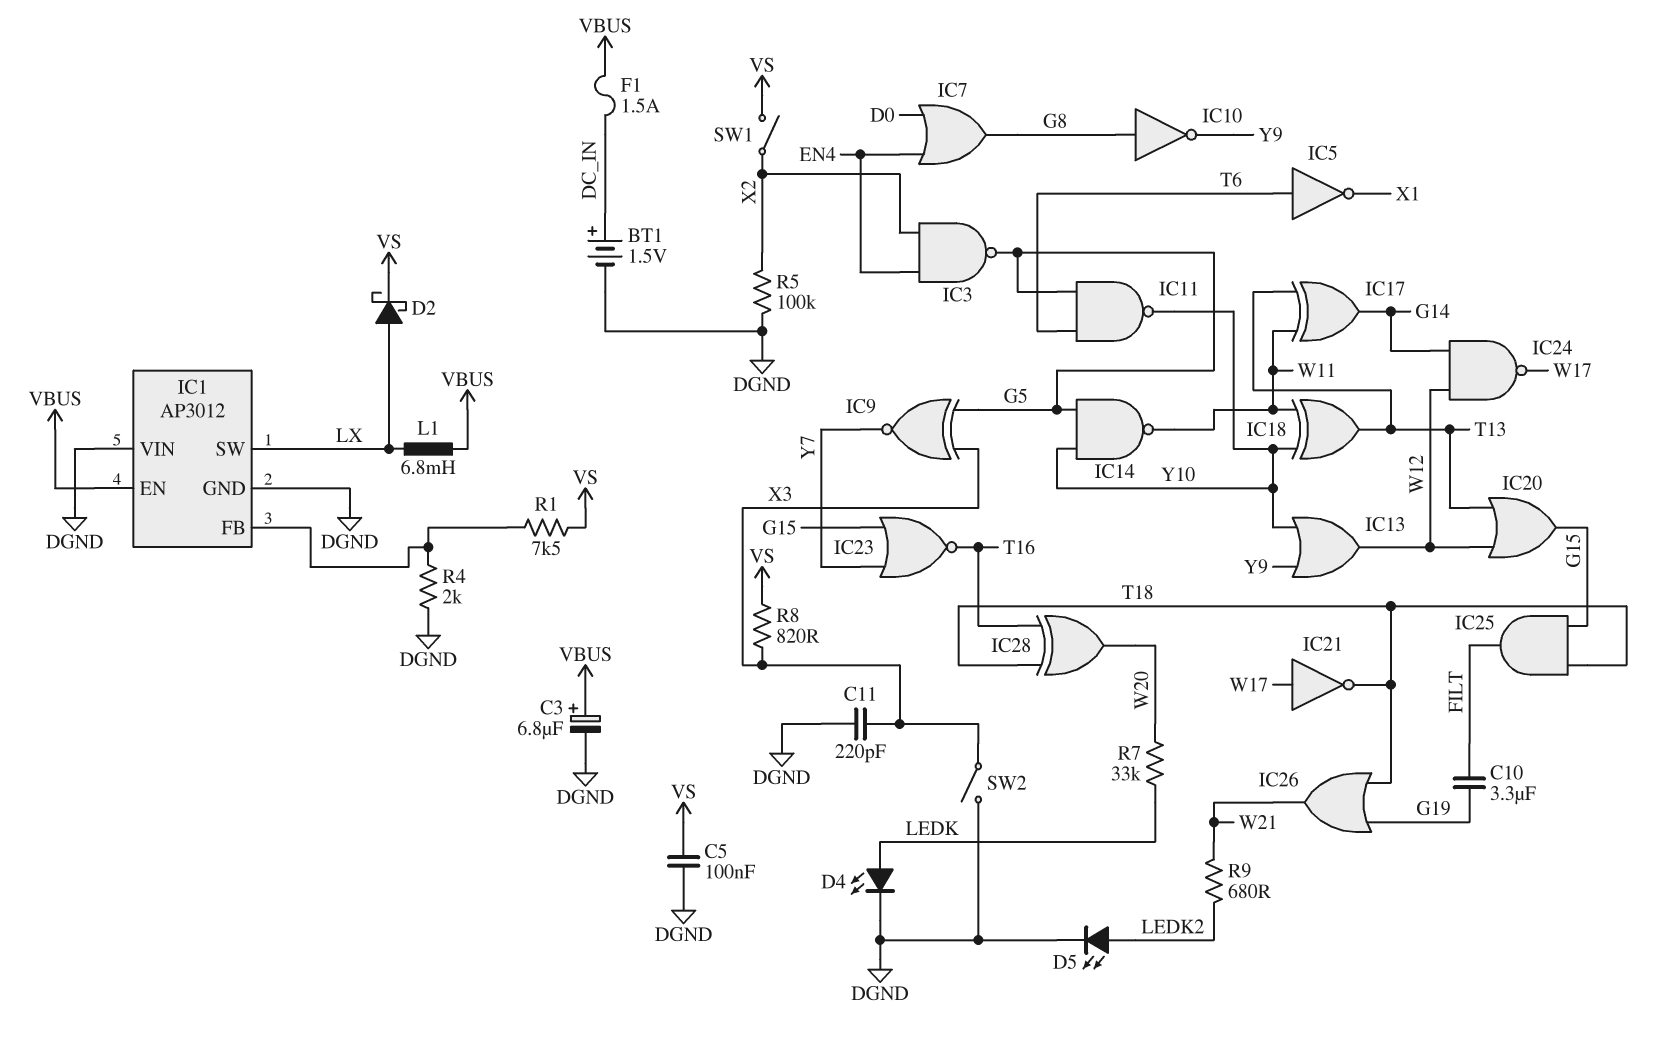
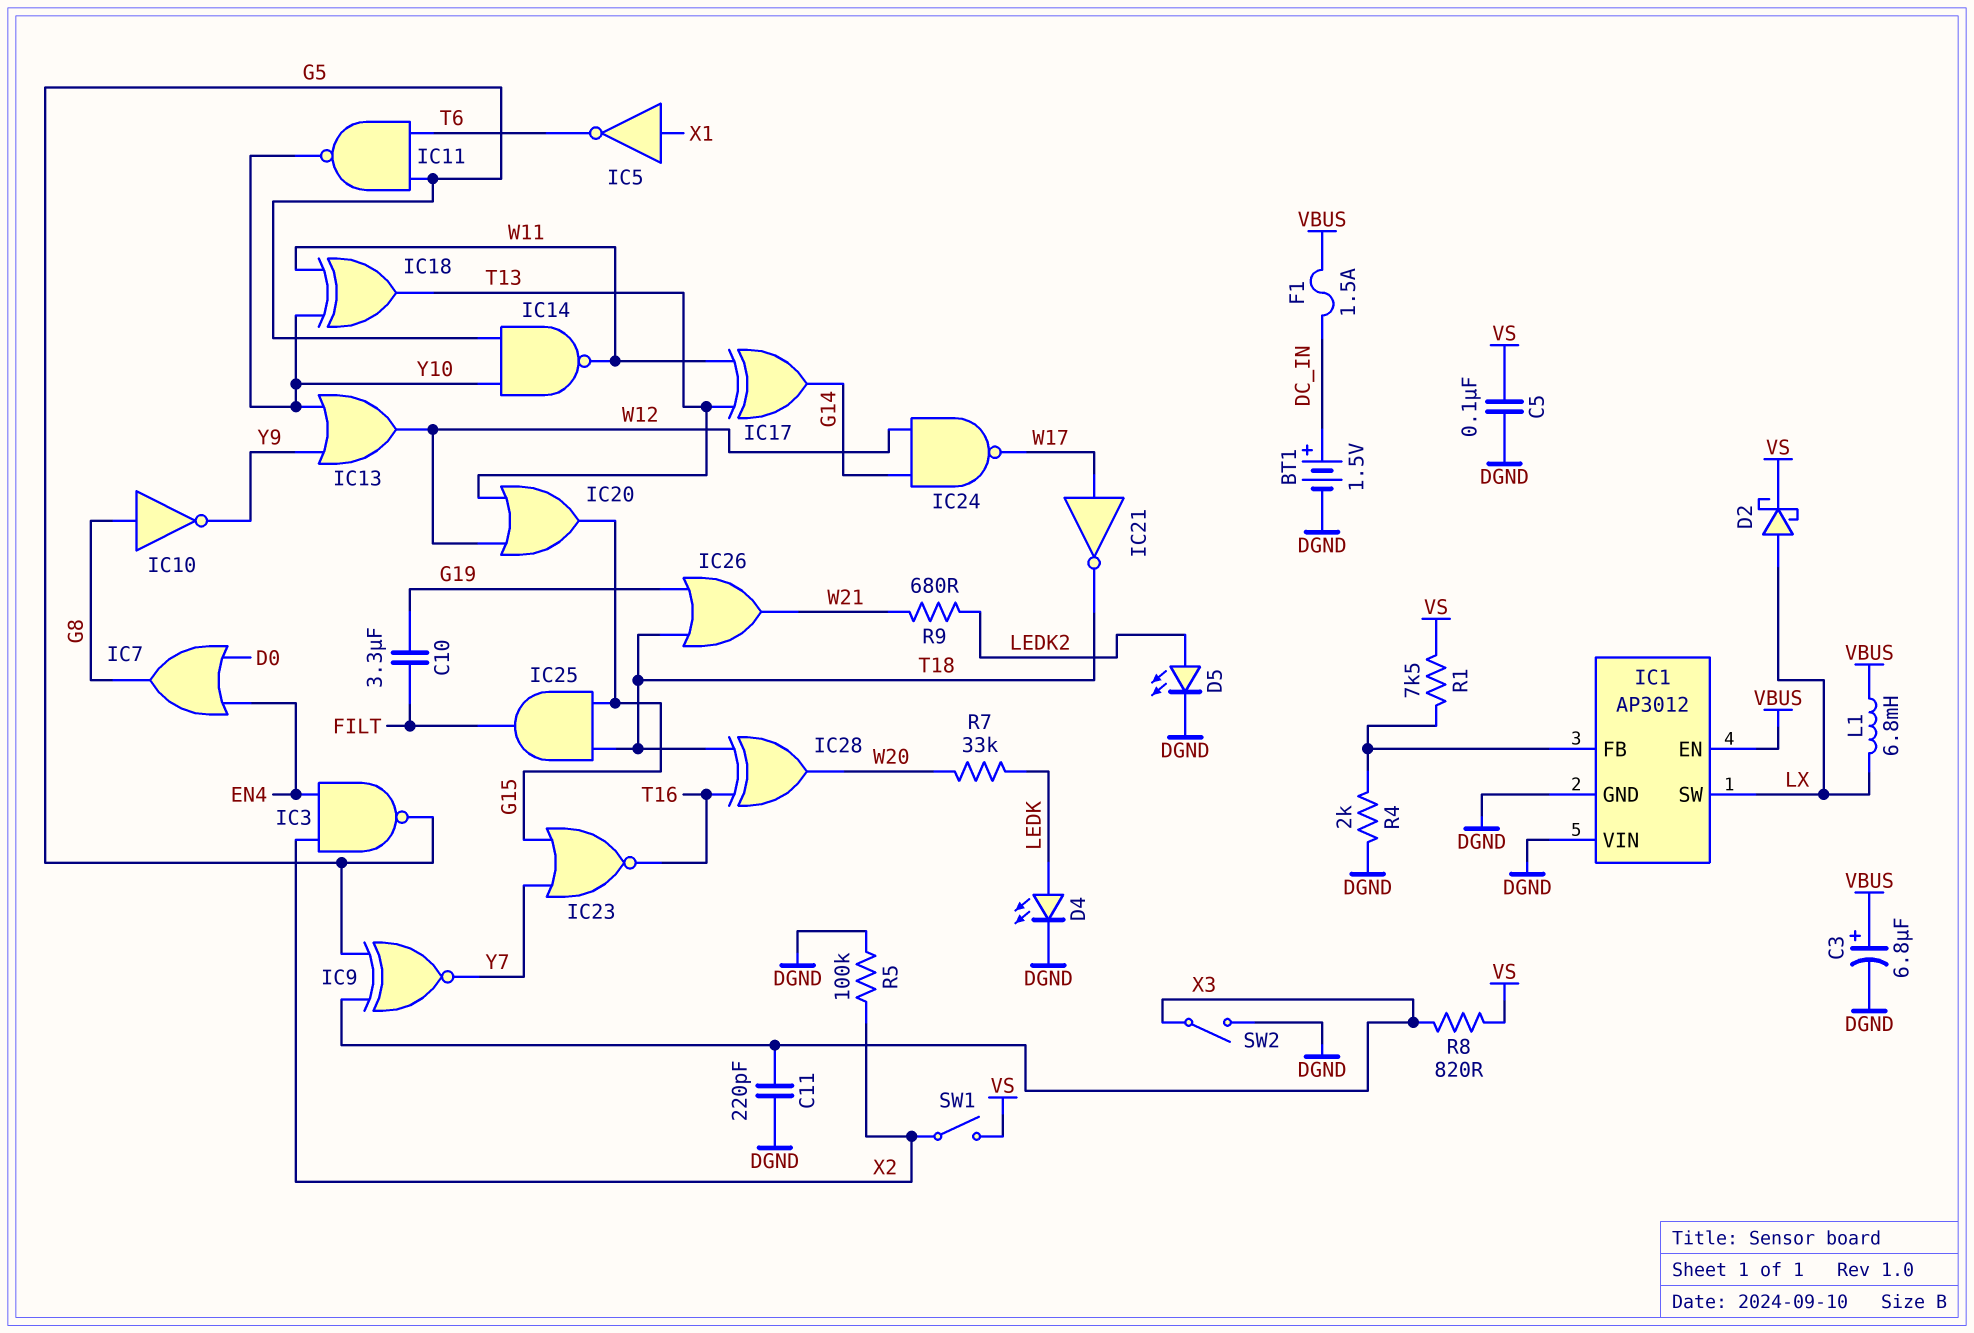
IC5: NOT (in T6, out X1) -> NOT (in X1, out T6)

